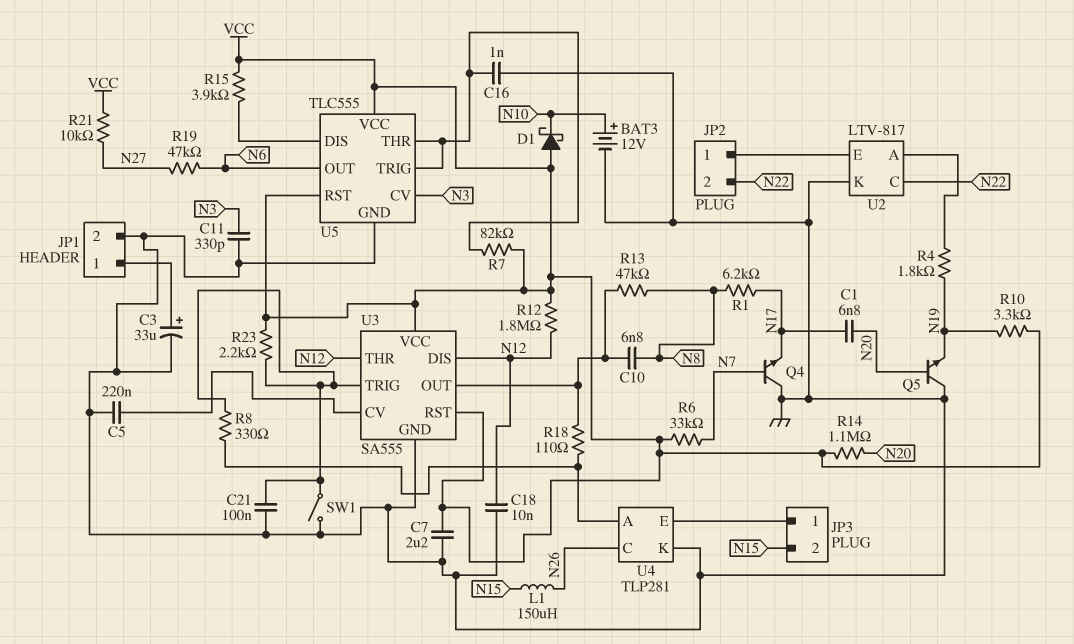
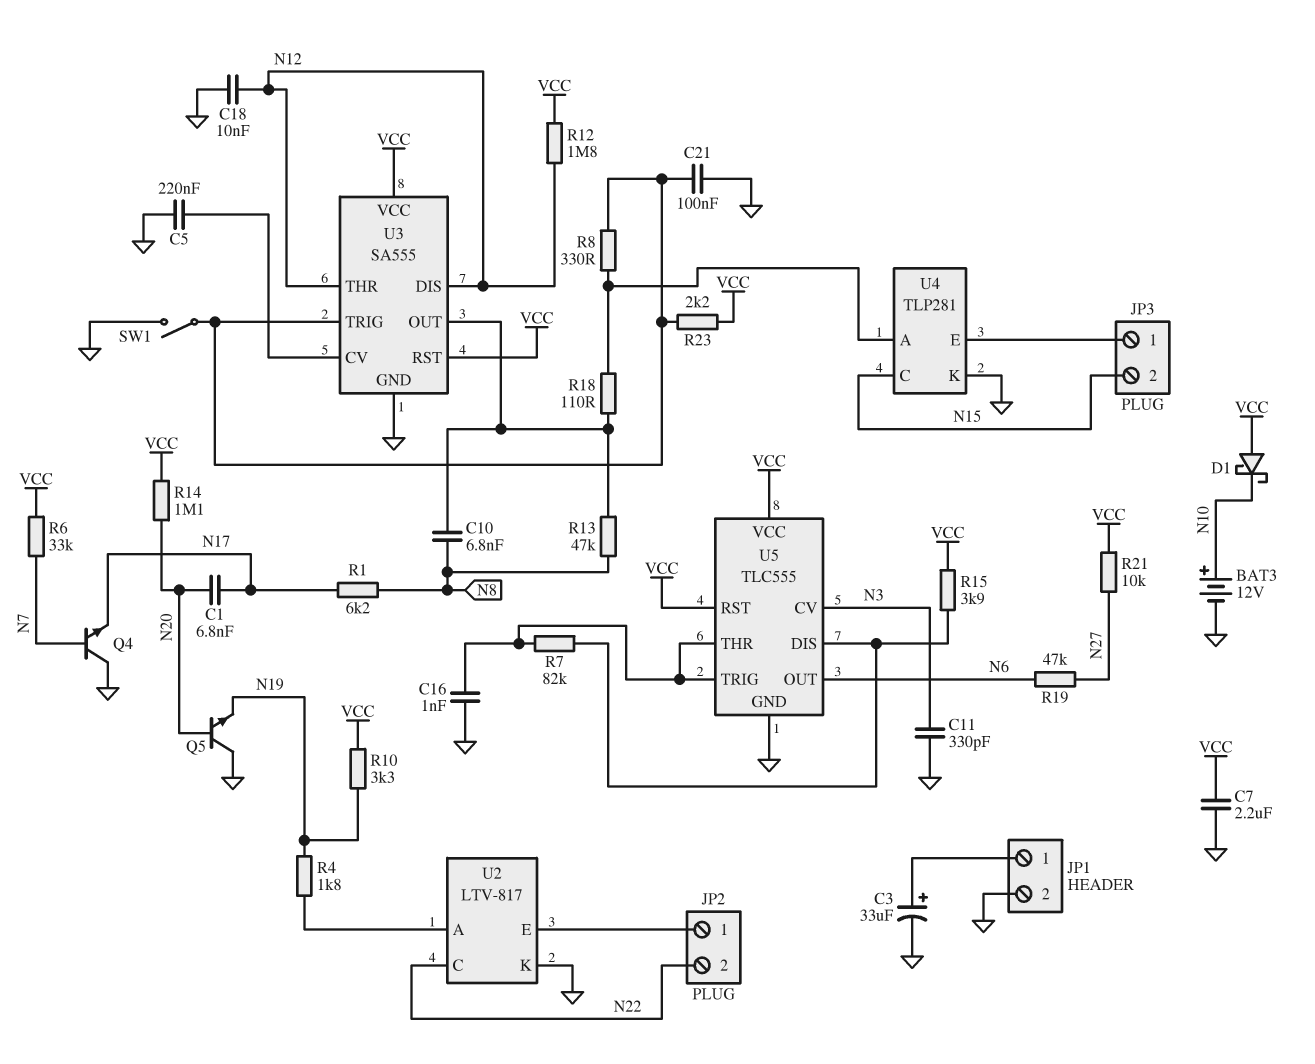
L1: 150uH (N15, N26) -> none
R7: 82k (U5/THR, VCC) -> 82k (U5/DIS, U5/THR)
U4 pin C: N26 -> N15

